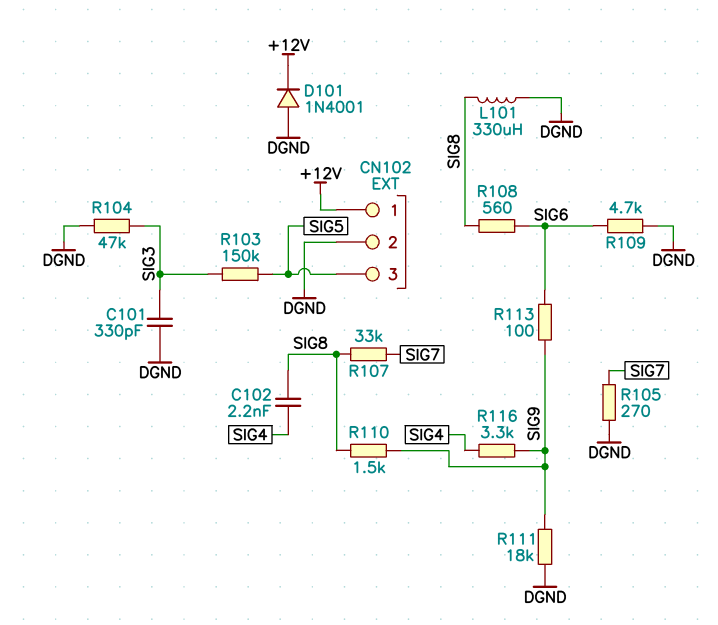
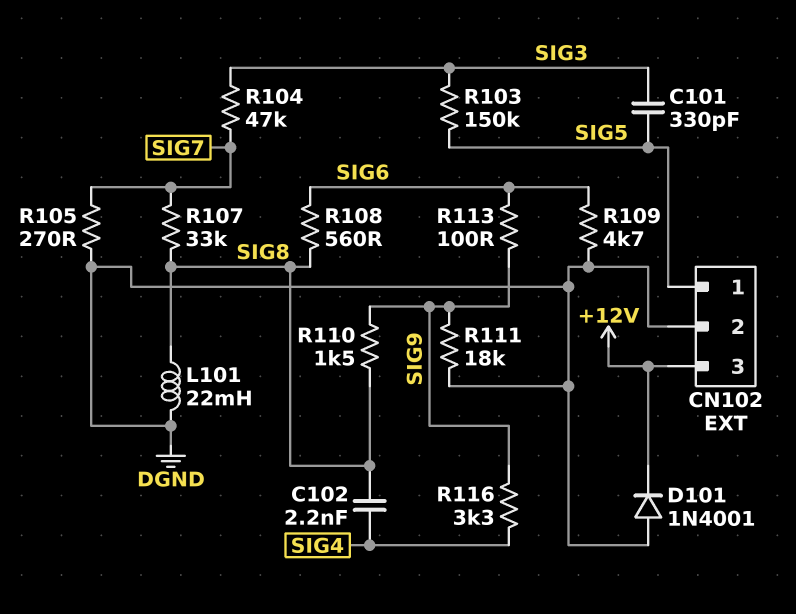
C101: 330pF (DGND, SIG3) -> 330pF (SIG3, SIG5)
CN102 pin 1: +12V -> SIG5
CN102 pin 3: SIG5 -> +12V
L101: 330uH (DGND, SIG8) -> 22mH (DGND, SIG8)
R104: 47k (DGND, SIG3) -> 47k (SIG3, SIG7)

